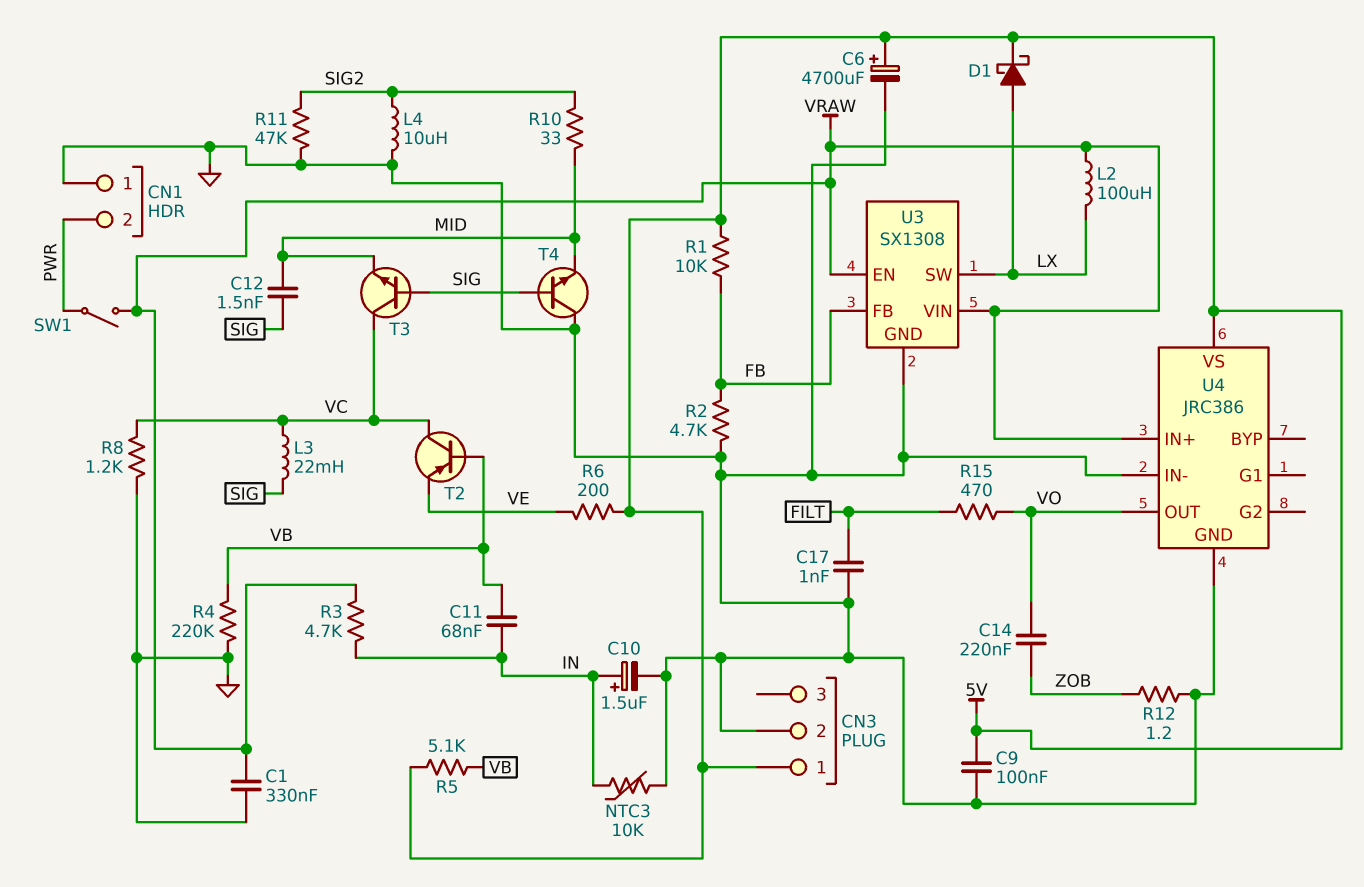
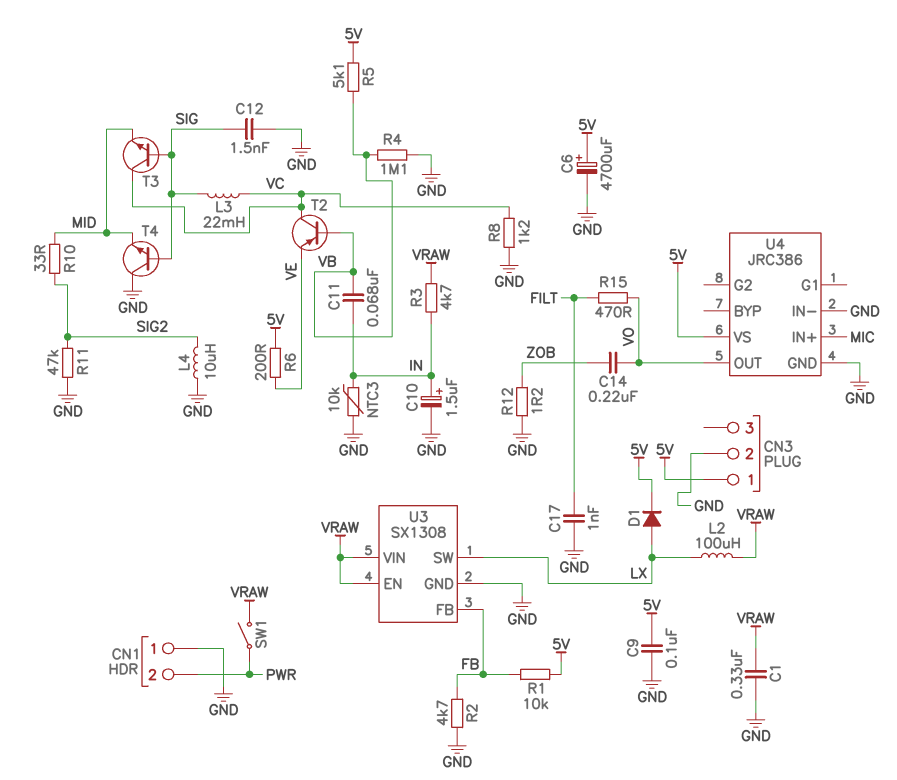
C12: 1.5nF (MID, SIG) -> 1.5nF (GND, SIG)
D1: schottky (A LX, K 5V) -> diode (A LX, K 5V)
R4: 220k (GND, VB) -> 1.1M (GND, VB)
U4 pin IN+: VRAW -> MIC

